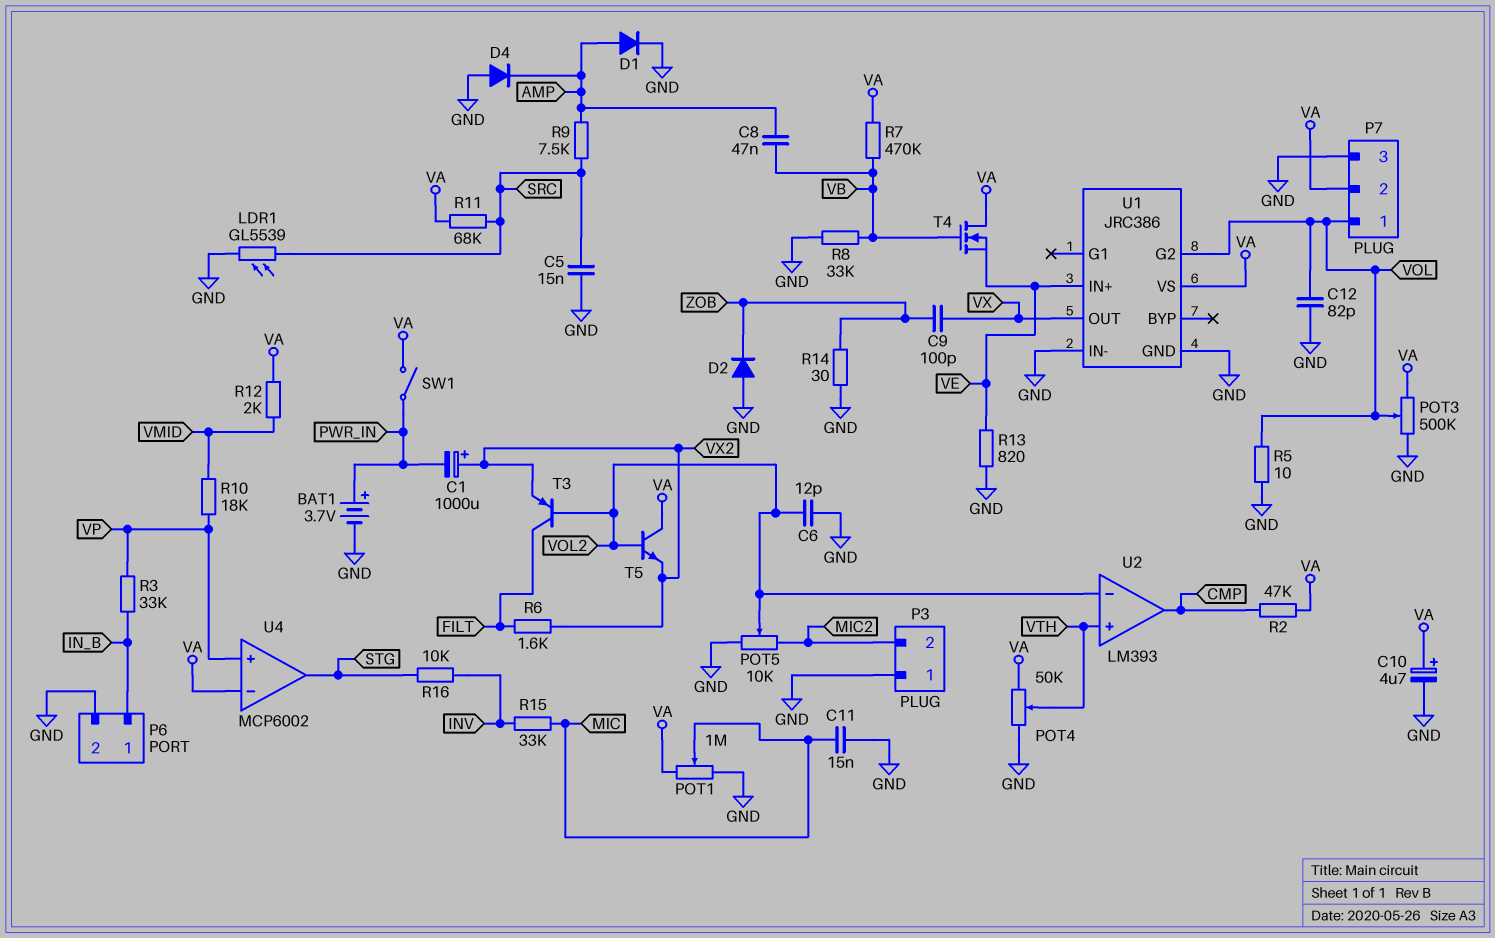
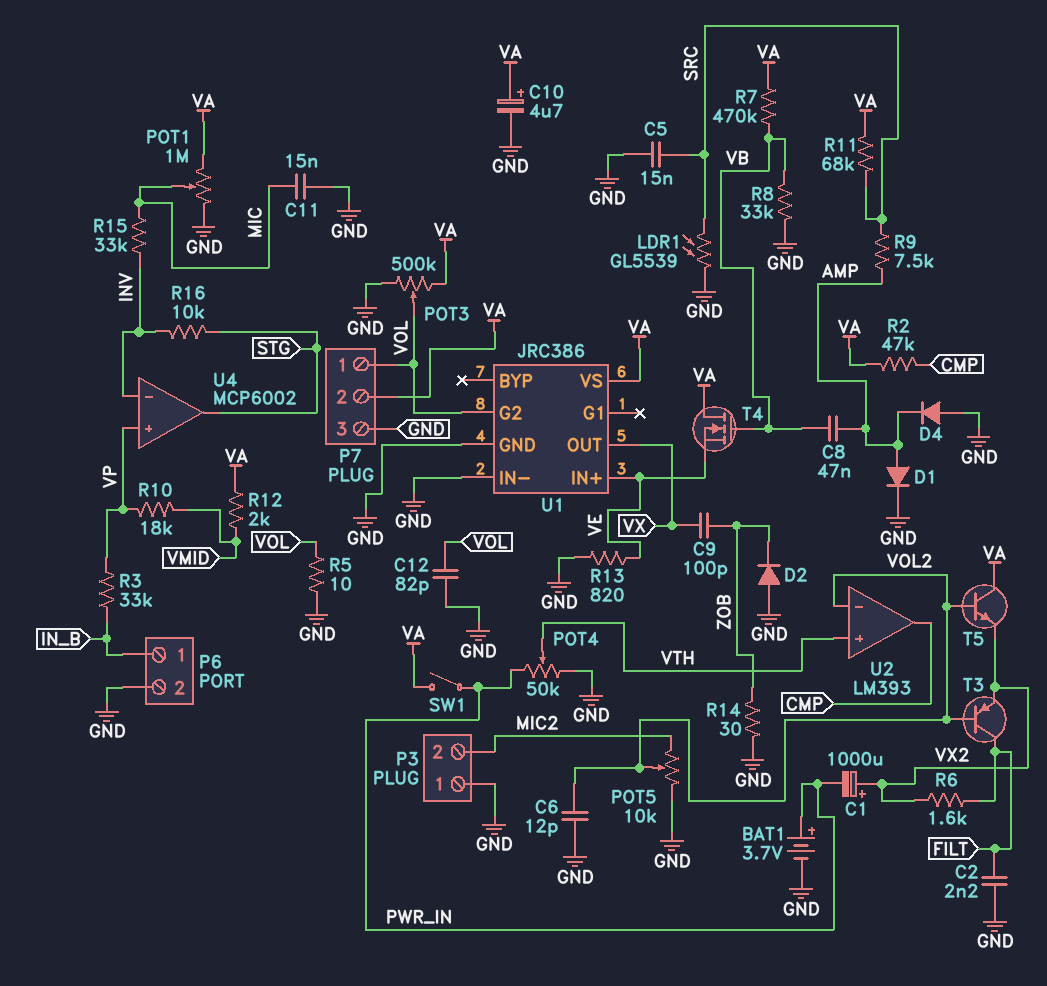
C2: none -> 2.2nF (FILT, GND)
POT4: 50k (GND, VA, wiper VTH) -> 50k (GND, PWR_IN, wiper VTH)
U4 pin in-: VA -> INV

